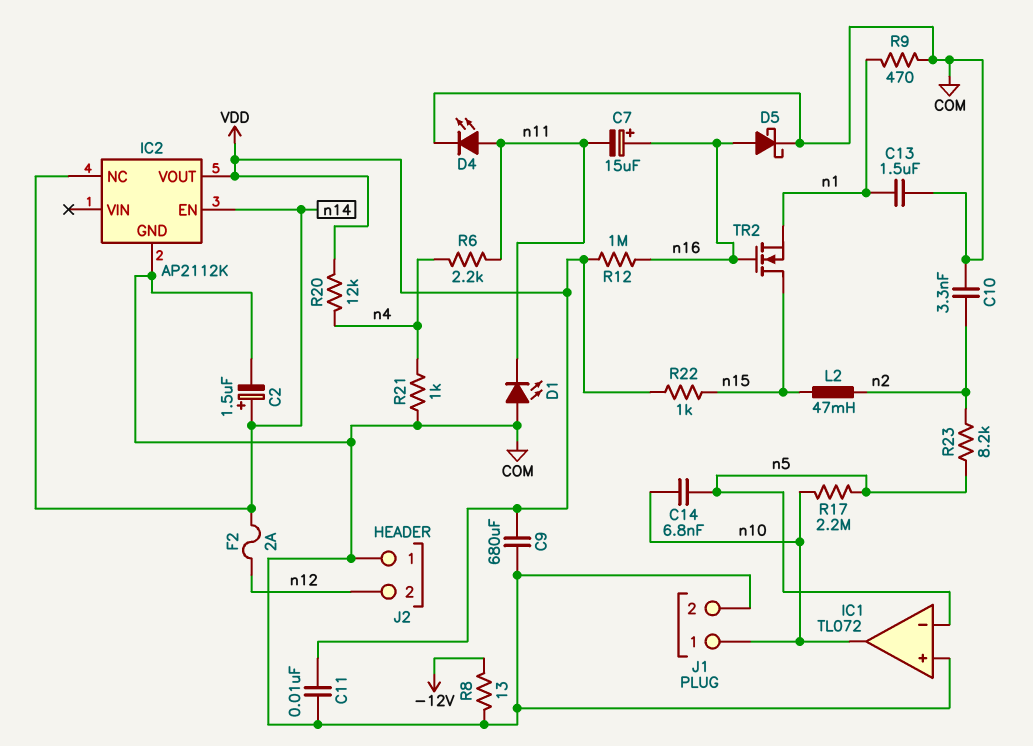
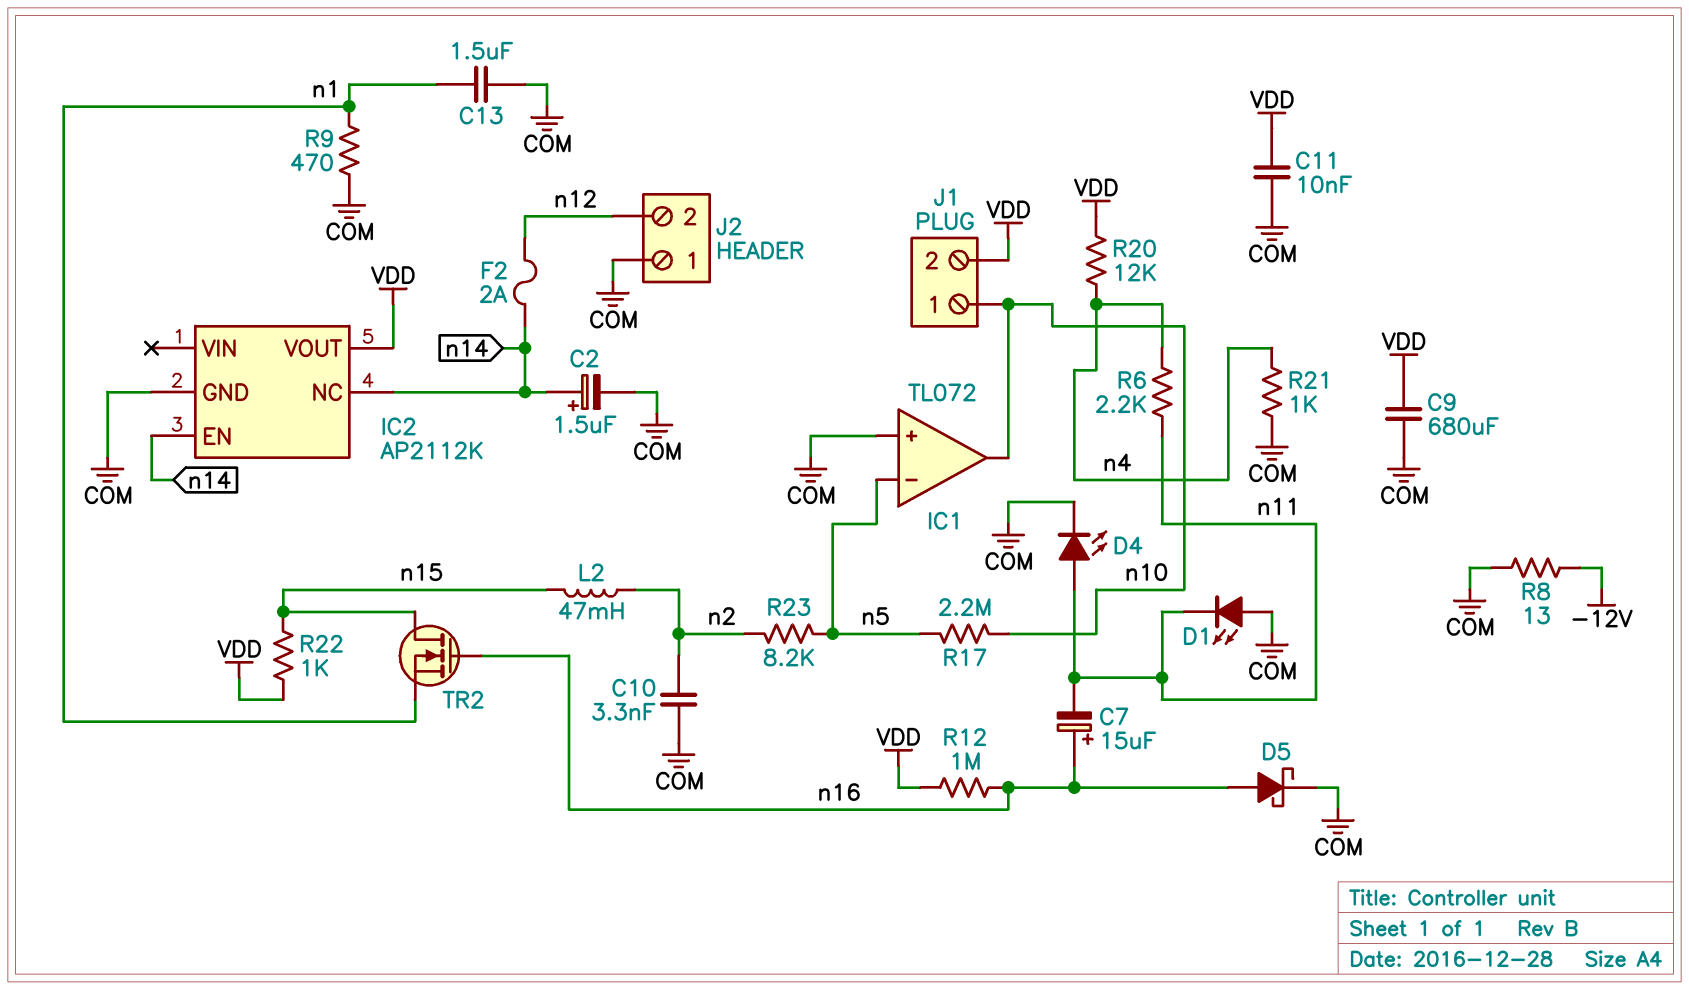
C14: 6.8nF (n5, n10) -> none
J1 pin 2: COM -> VDD

